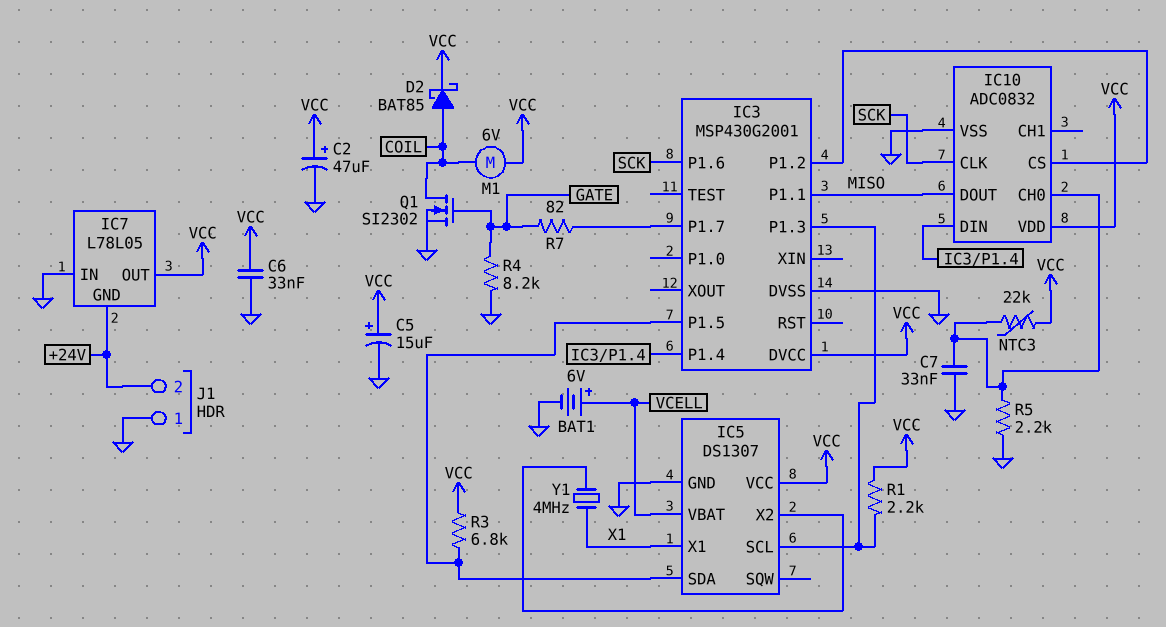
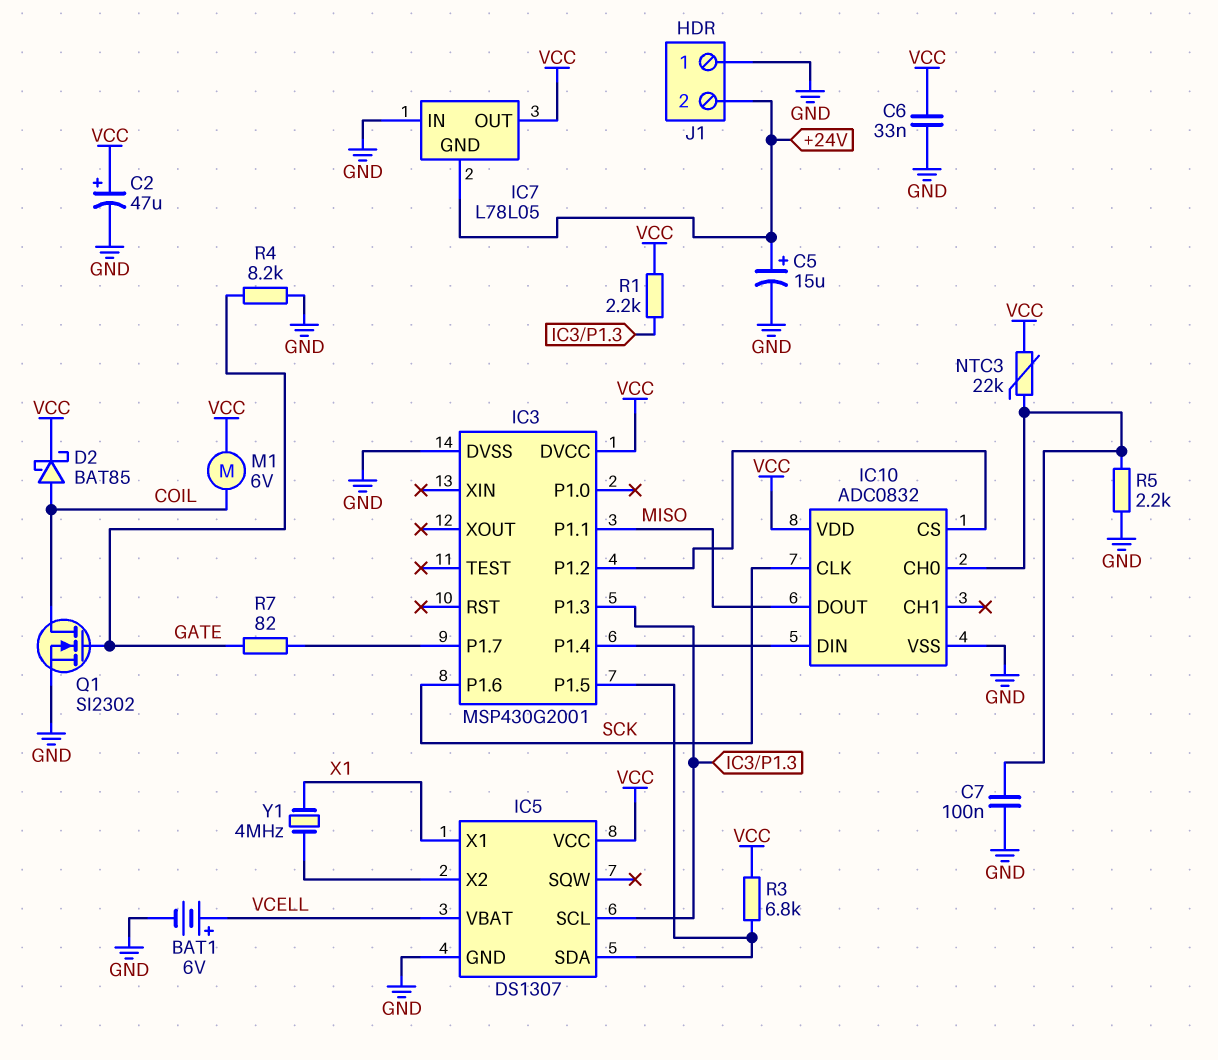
C5: 15uF (plus VCC, minus GND) -> 15uF (plus +24V, minus GND)
C7: 33nF (GND, IC10/CH0) -> 100nF (GND, IC10/CH0)

